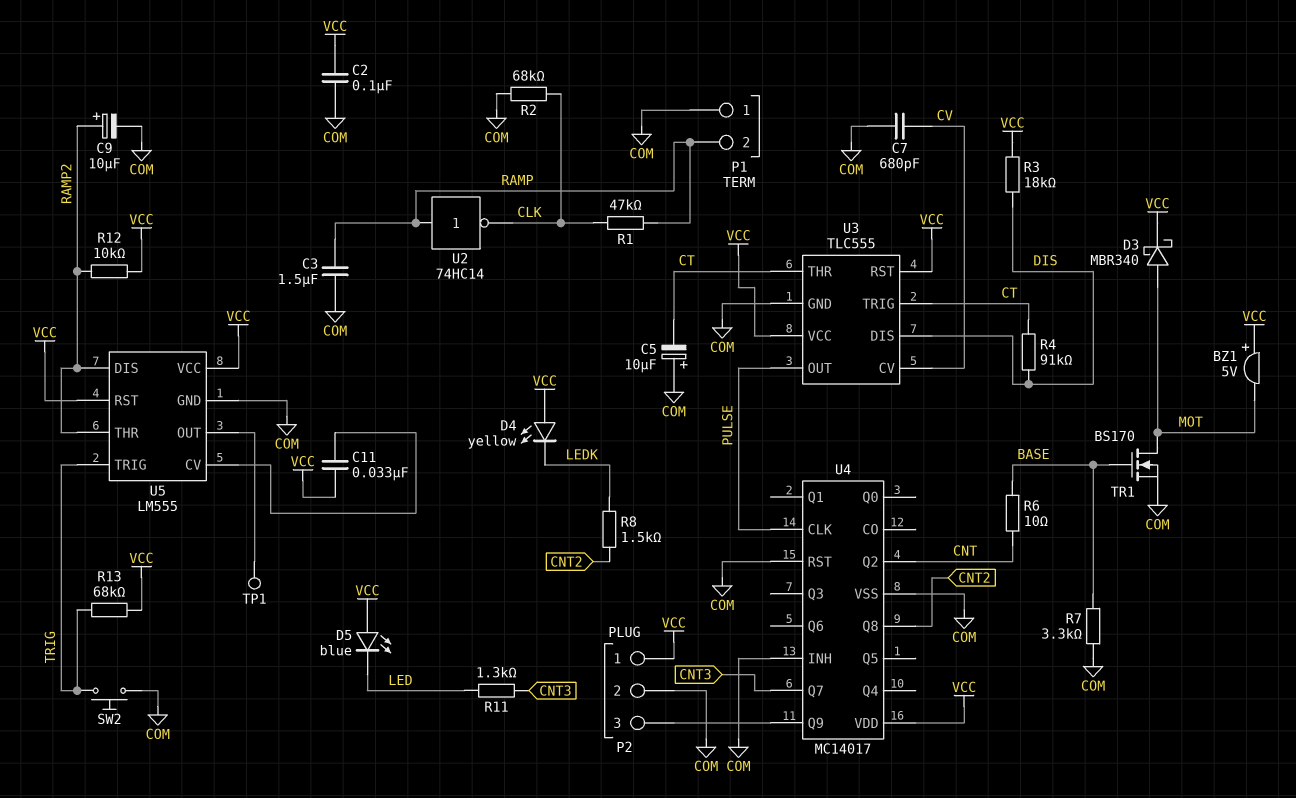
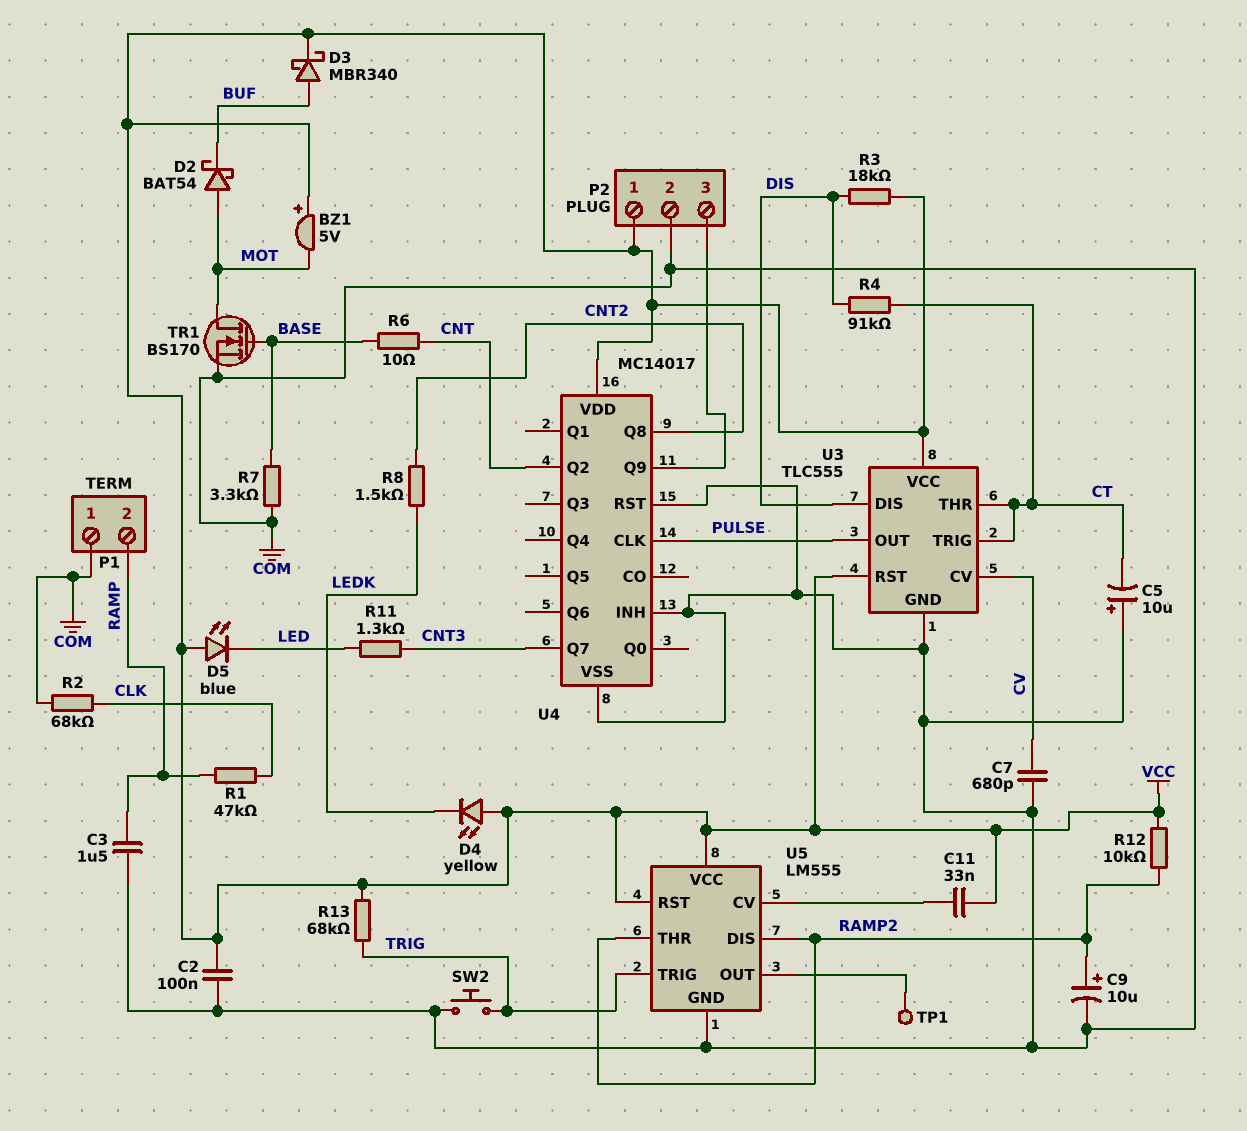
D2: none -> schottky BAT54 (A MOT, K BUF)
D3: schottky MBR340 (A MOT, K VCC) -> schottky MBR340 (A BUF, K VCC)
U2: NOT 74HC14 (in RAMP, out CLK) -> none

